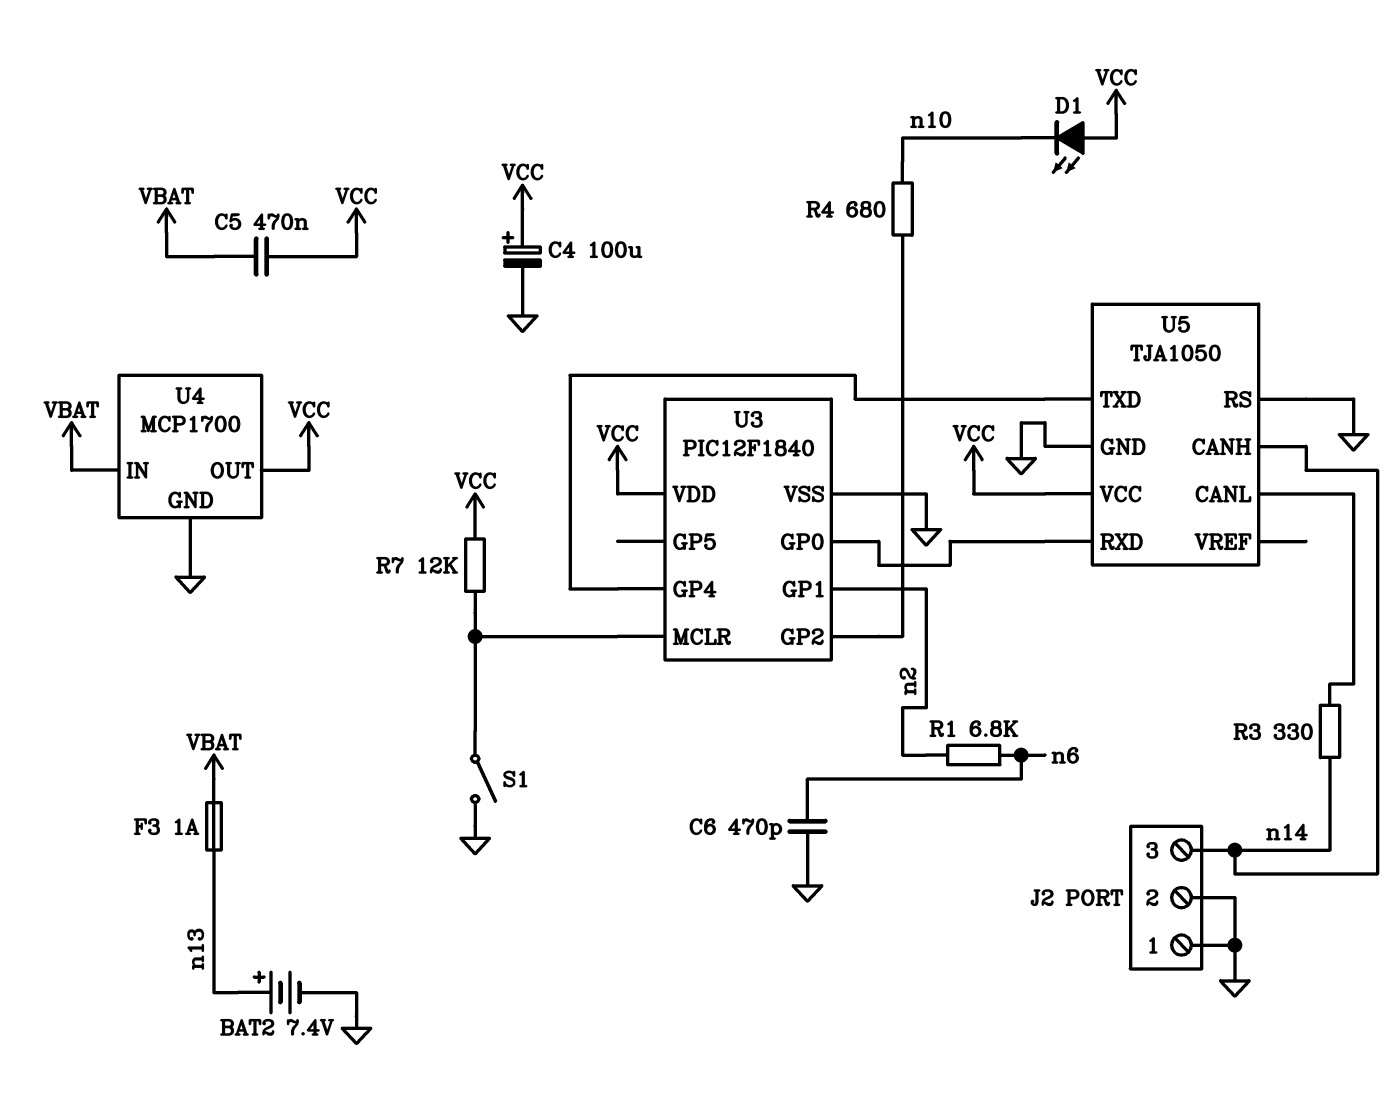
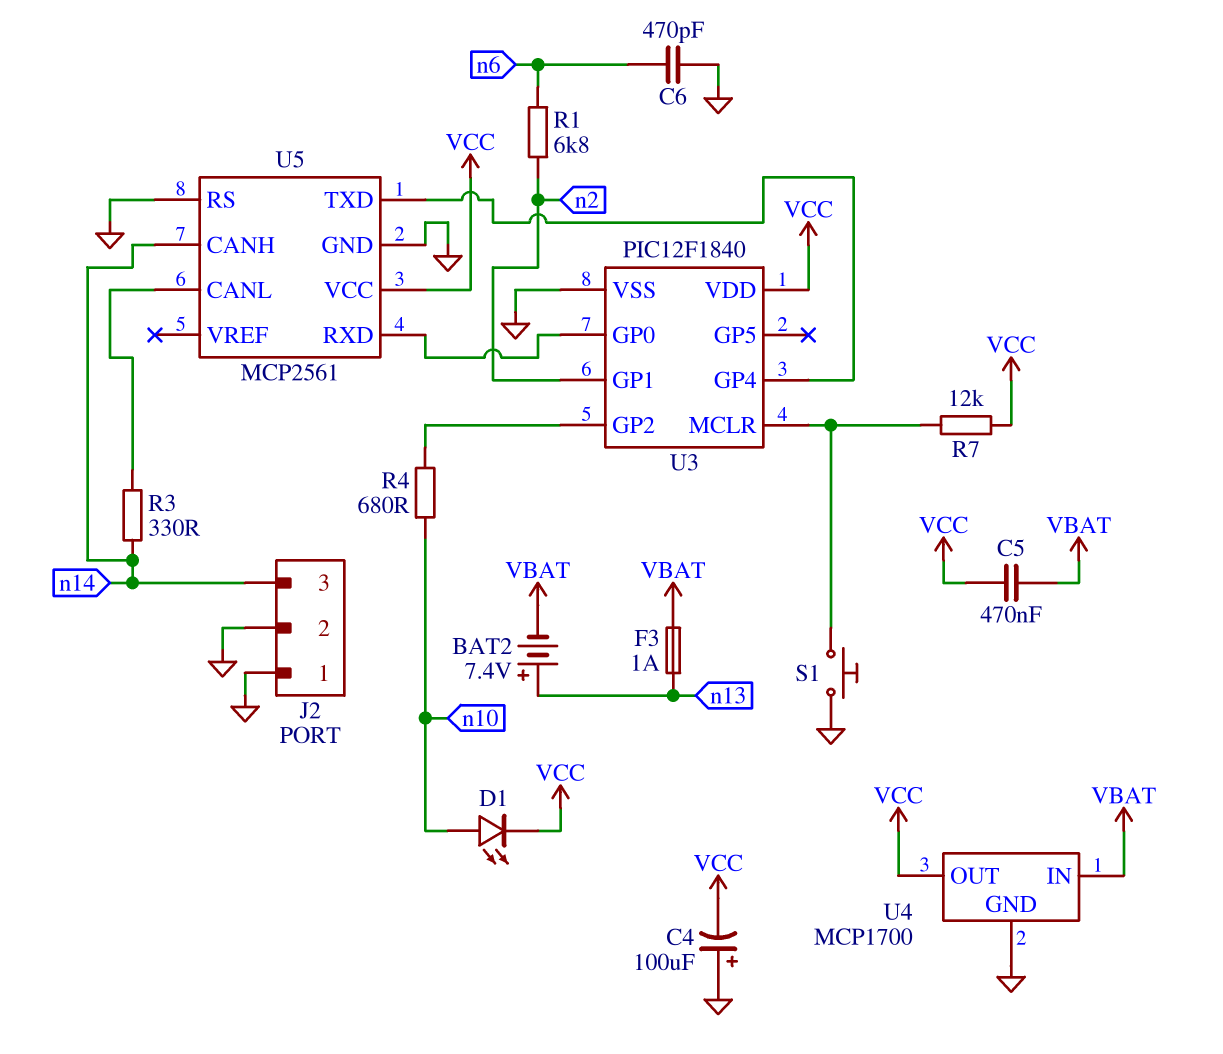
BAT2: 7.4V (plus n13, minus GND) -> 7.4V (plus n13, minus VBAT)
C4: 100uF (plus VCC, minus GND) -> 100uF (plus GND, minus VCC)
D1: LED (A VCC, K n10) -> LED (A n10, K VCC)
S1: switch (GND, U3/MCLR) -> button (GND, U3/MCLR)
U5: TJA1050 -> MCP2561

